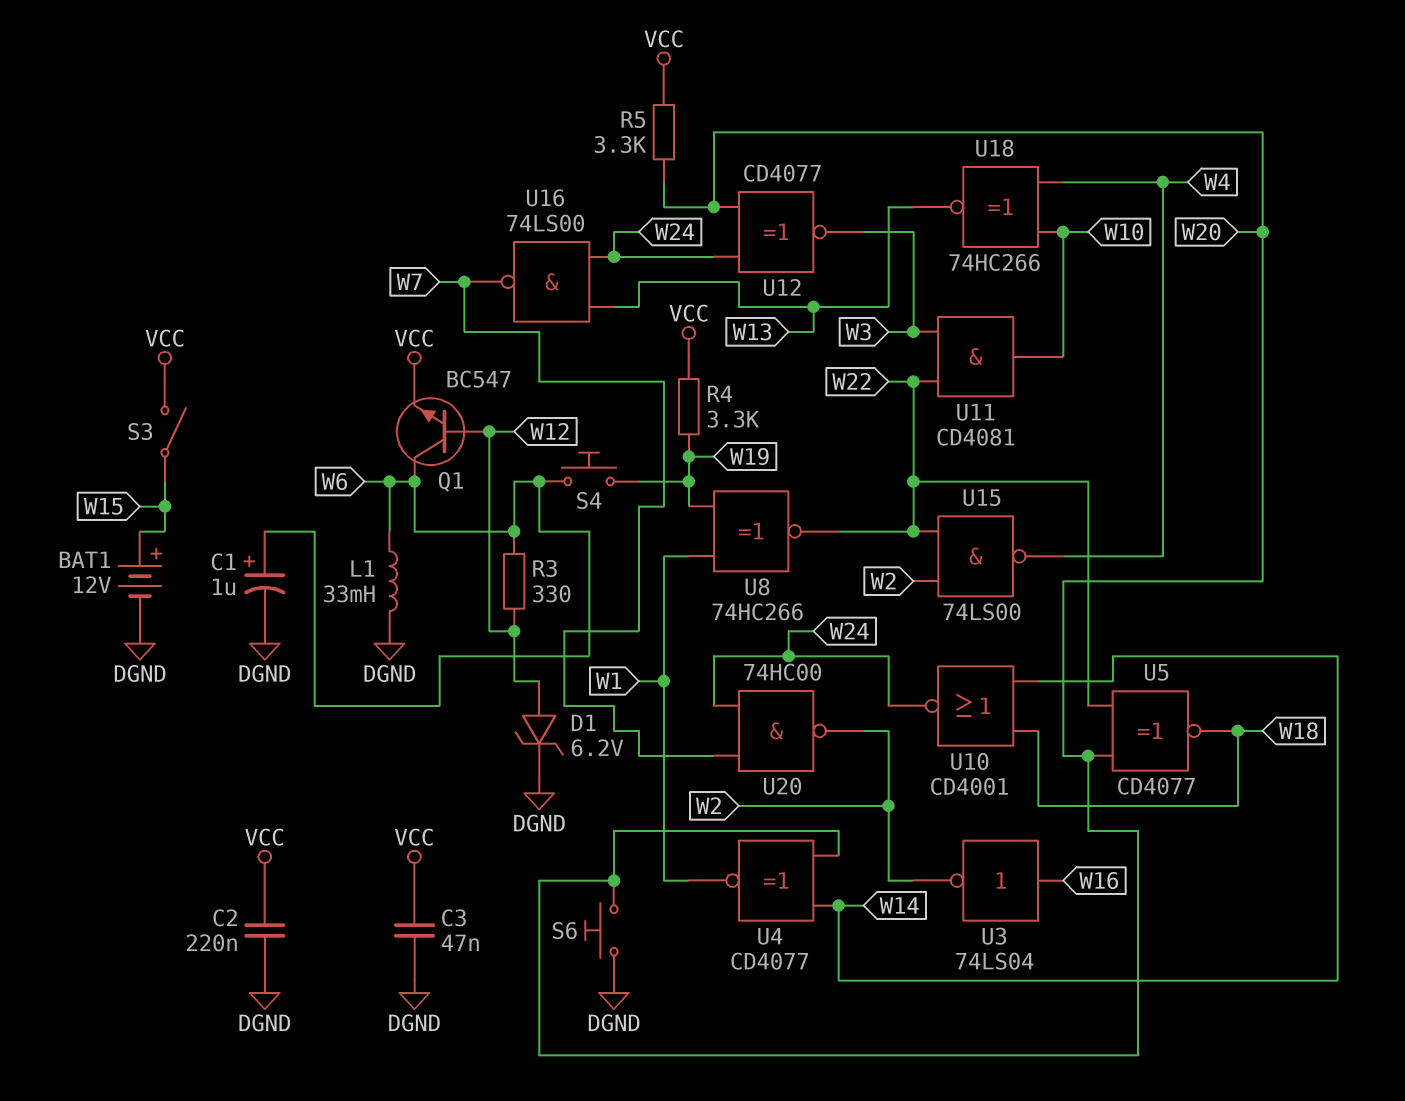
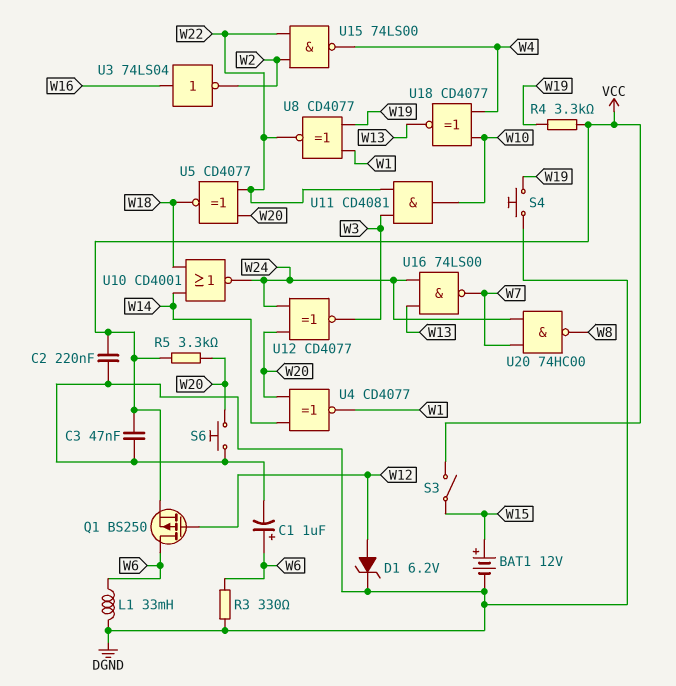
Q1: NPN BC547 (B W12, C W6, E VCC) -> PMOS BS250 (G W12, D W6, S VCC)
R3: 330 (W6, W12) -> 330 (DGND, W6)
S4: button (W6, W19) -> button (DGND, W19)
U8: XNOR 74HC266 (in W1, in W19, out W22) -> XNOR CD4077 (in W1, in W19, out W22)
U18: XNOR 74HC266 (in W4, in W10, out W13) -> XNOR CD4077 (in W4, in W10, out W13)
U20: NAND 74HC00 (in W7, in W24, out W2) -> NAND 74HC00 (in W7, in W24, out W8)

